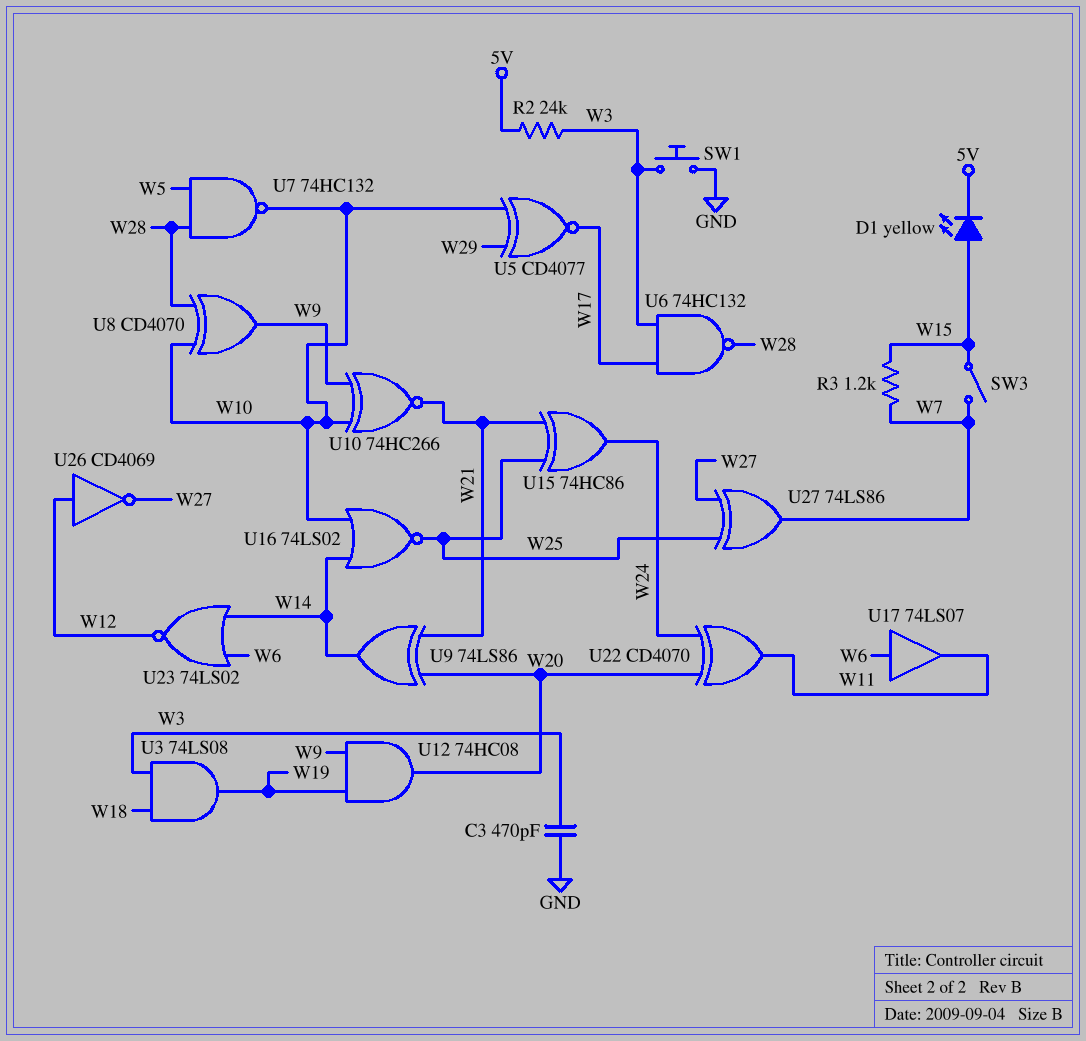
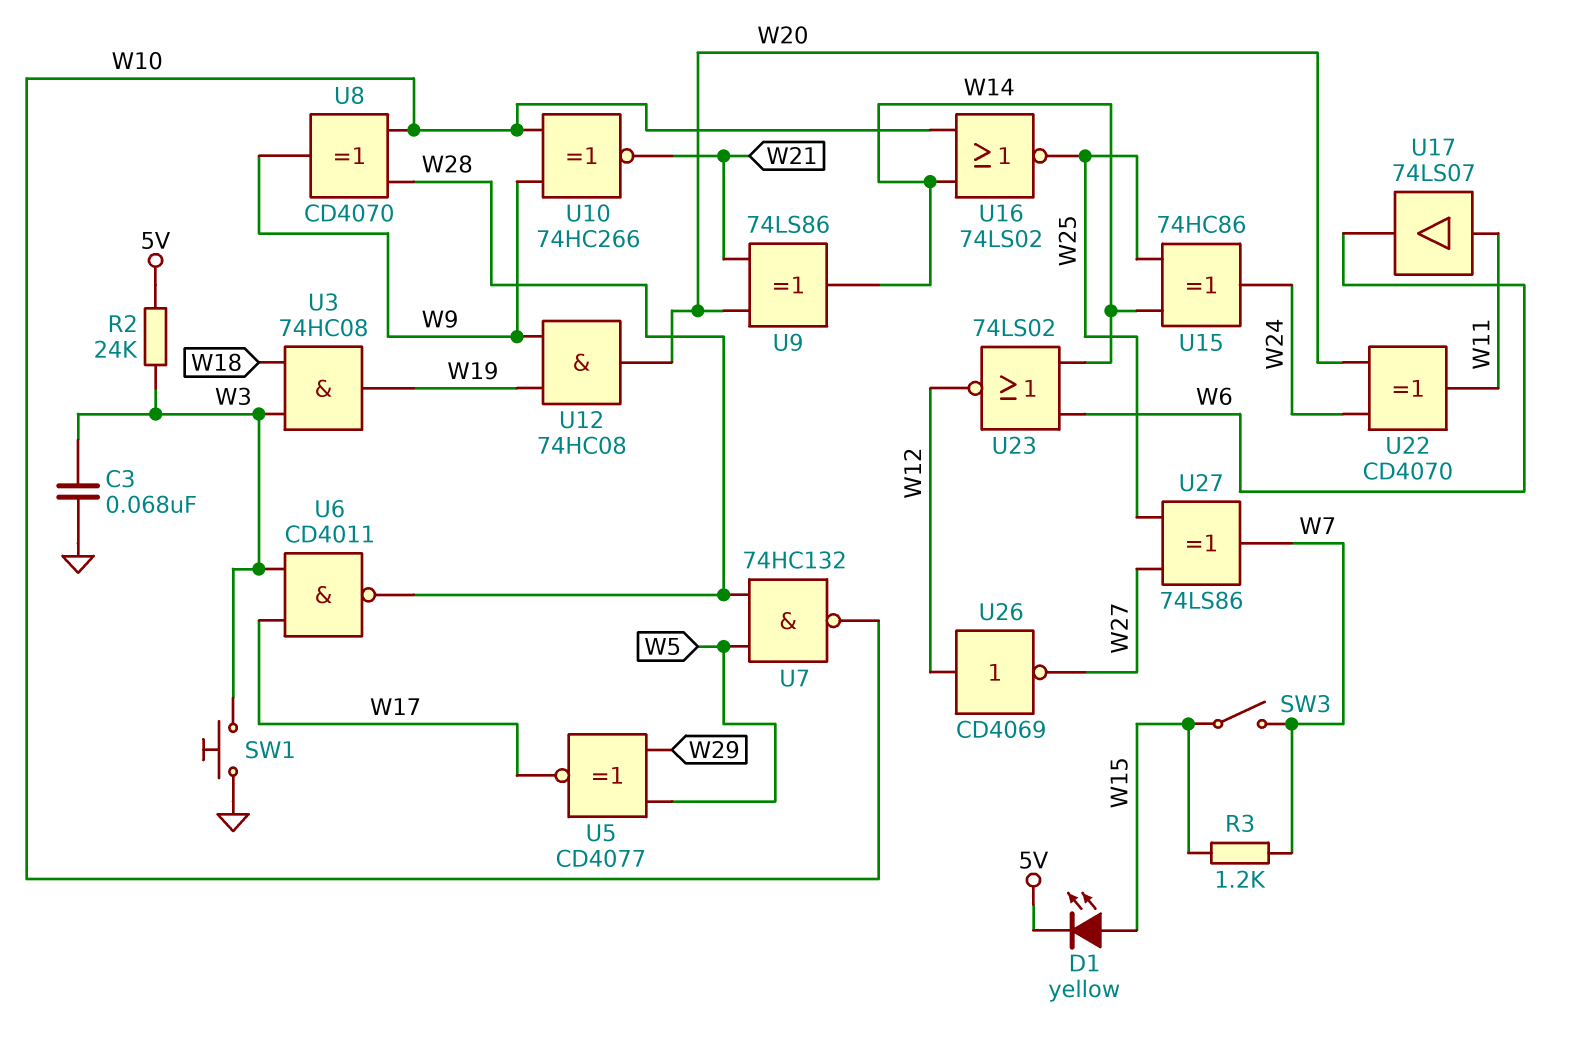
C3: 470pF (GND, W3) -> 68nF (GND, W3)
U3: AND 74LS08 (in W3, in W18, out W19) -> AND 74HC08 (in W3, in W18, out W19)
U5: XNOR CD4077 (in W10, in W29, out W17) -> XNOR CD4077 (in W5, in W29, out W17)
U6: NAND 74HC132 (in W3, in W17, out W28) -> NAND CD4011 (in W3, in W17, out W28)
U15: XOR 74HC86 (in W21, in W25, out W24) -> XOR 74HC86 (in W14, in W25, out W24)
U17: buffer 74LS07 (in W6, out W11) -> buffer 74LS07 (in W11, out W6)

